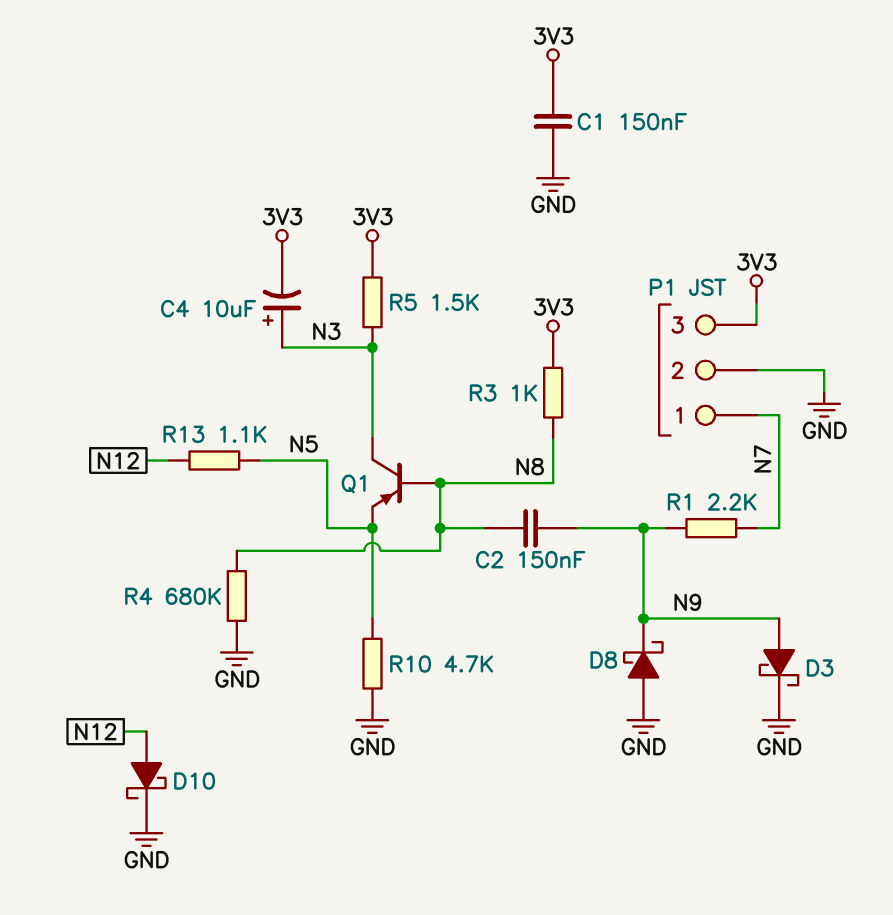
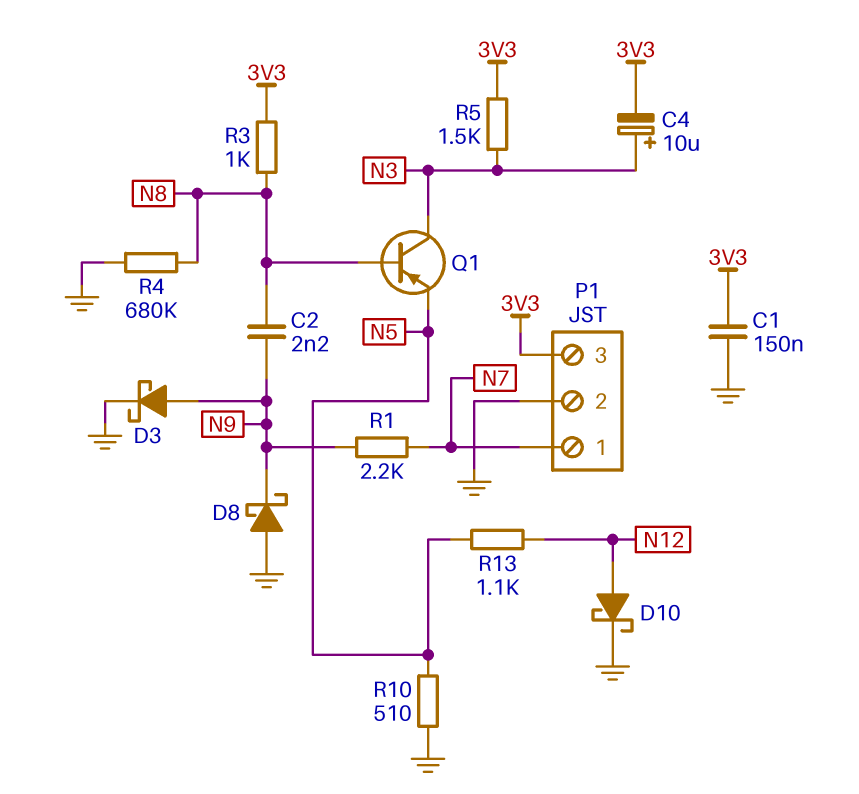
C2: 150nF (N8, N9) -> 2.2nF (N8, N9)
R10: 4.7k (GND, N5) -> 510 (GND, N5)

